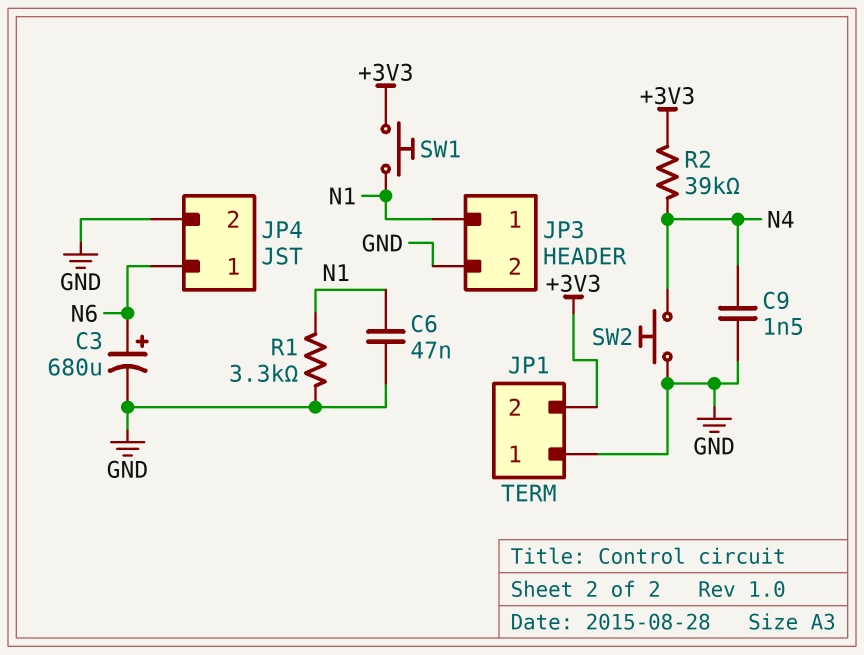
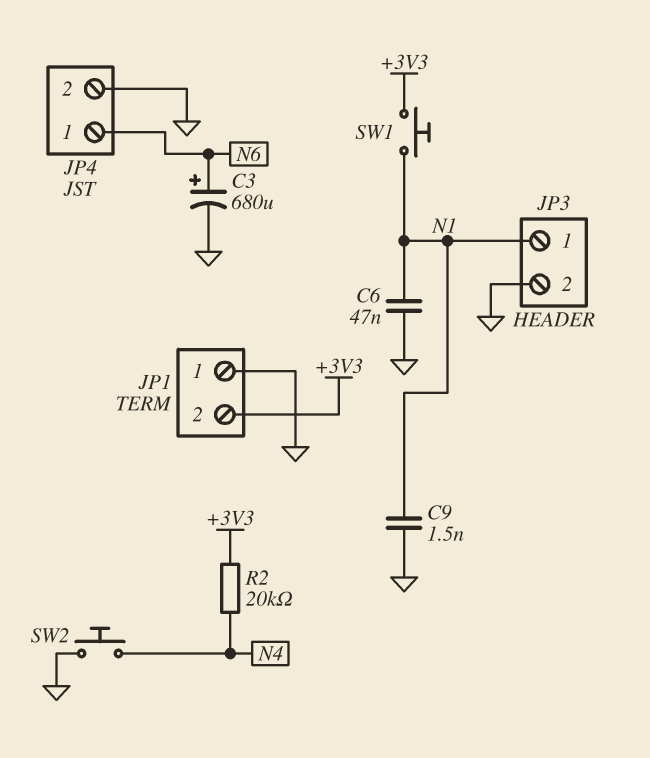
C9: 1.5nF (GND, N4) -> 1.5nF (GND, N1)
R1: 3.3k (GND, N1) -> none
R2: 39k (+3V3, N4) -> 20k (+3V3, N4)

